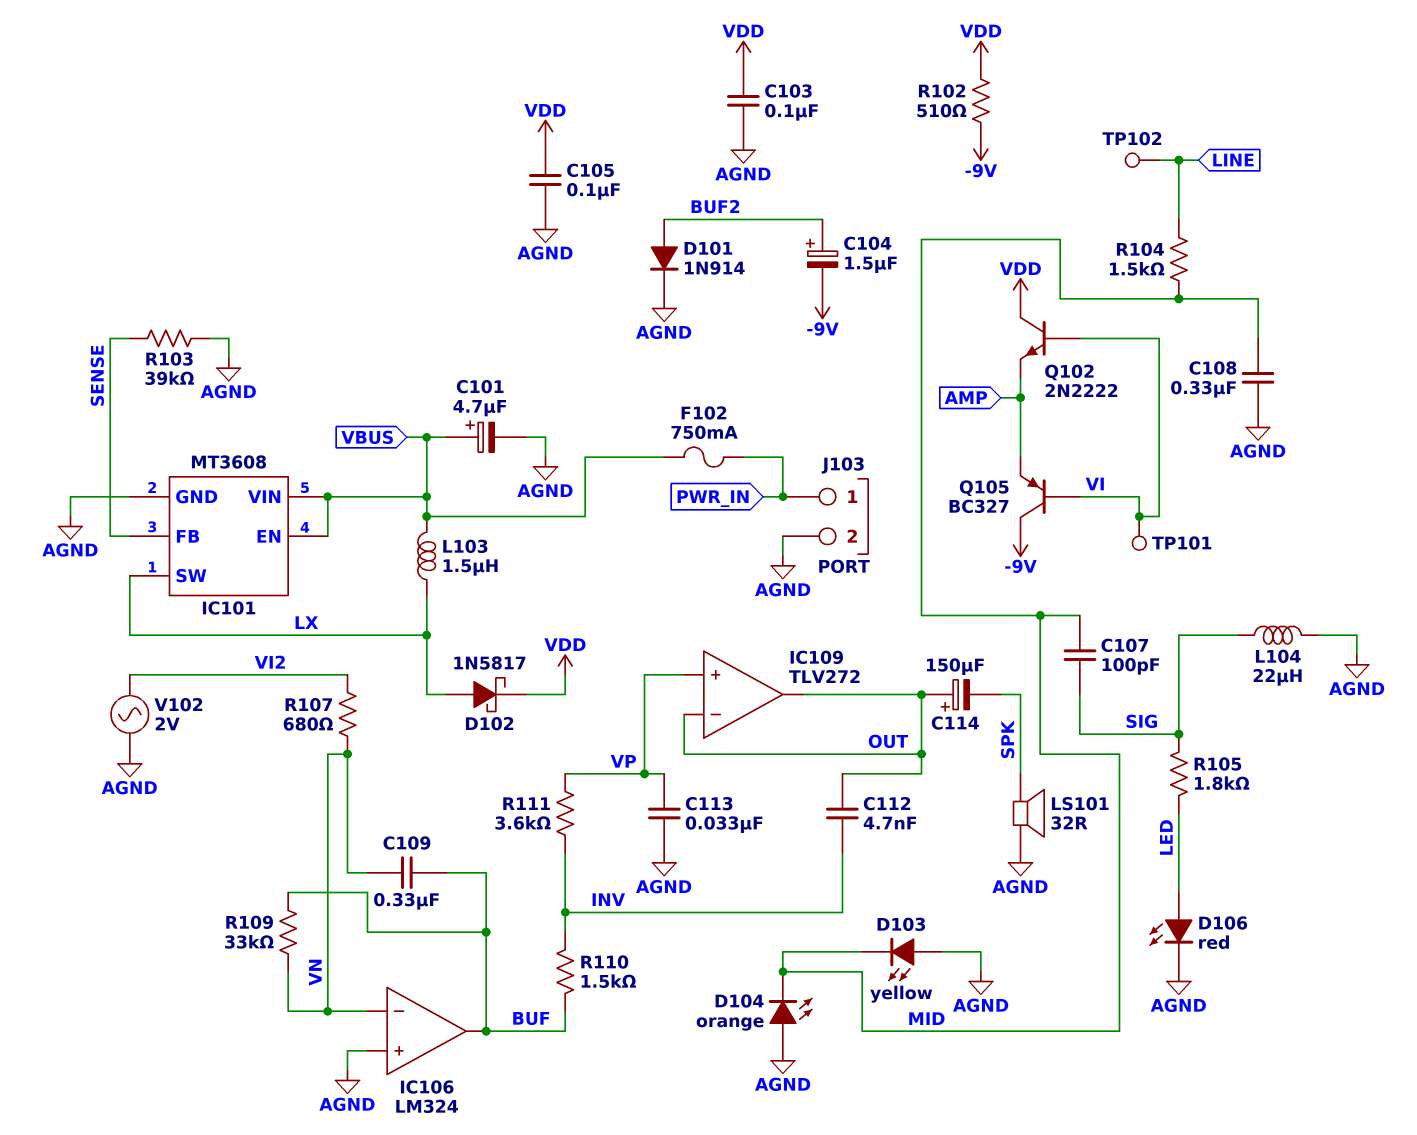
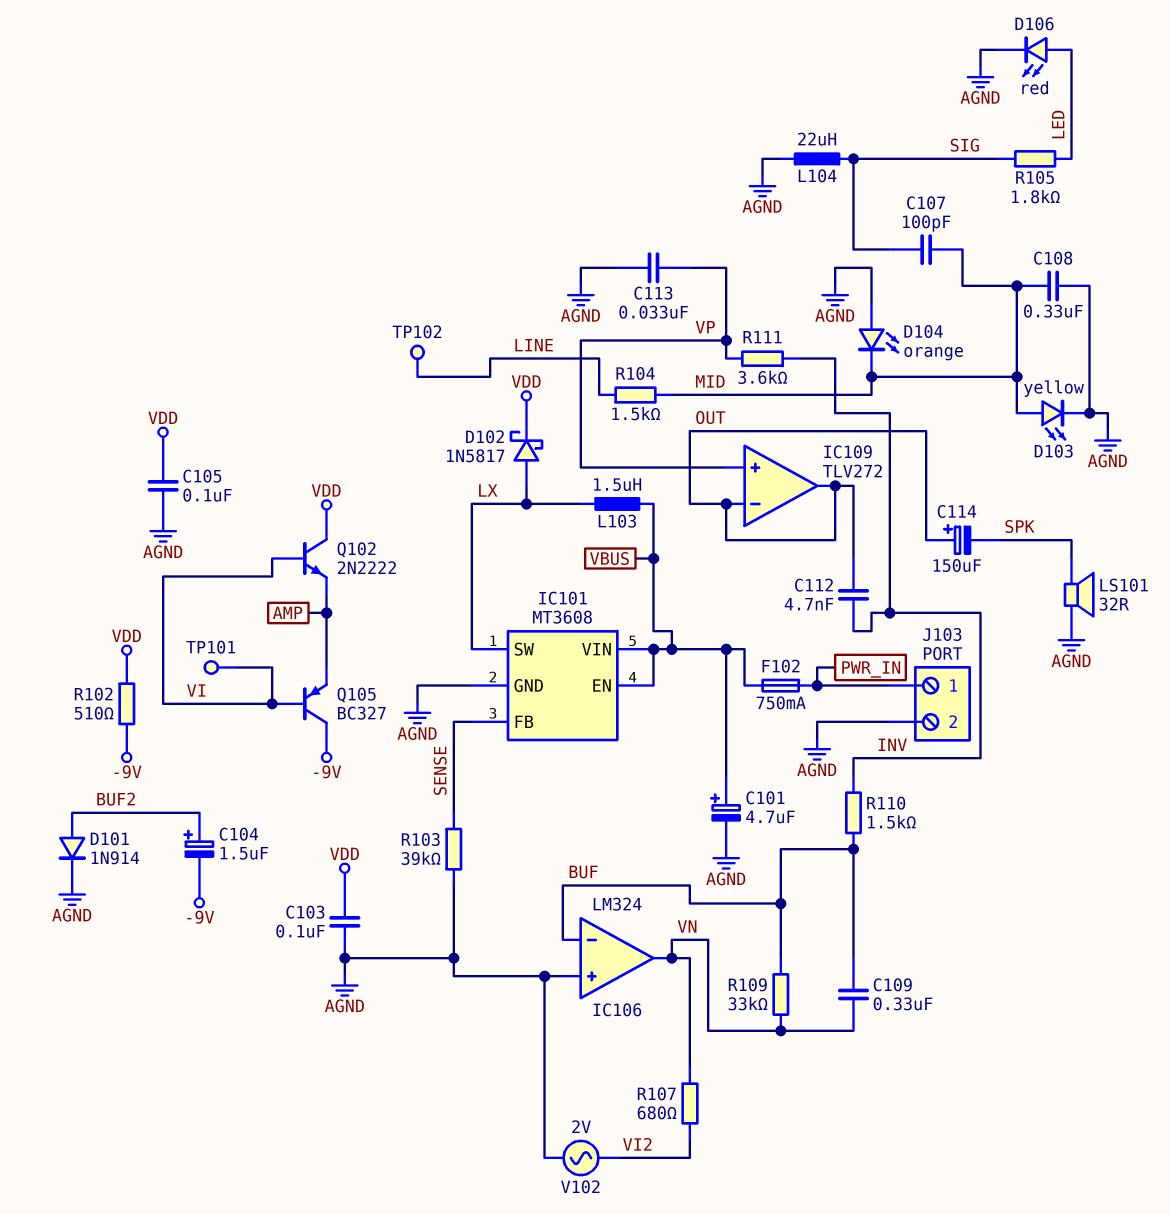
D103: LED yellow (A AGND, K MID) -> LED yellow (A MID, K AGND)
IC106 pin in-: VN -> BUF
IC106 pin out: BUF -> VN

